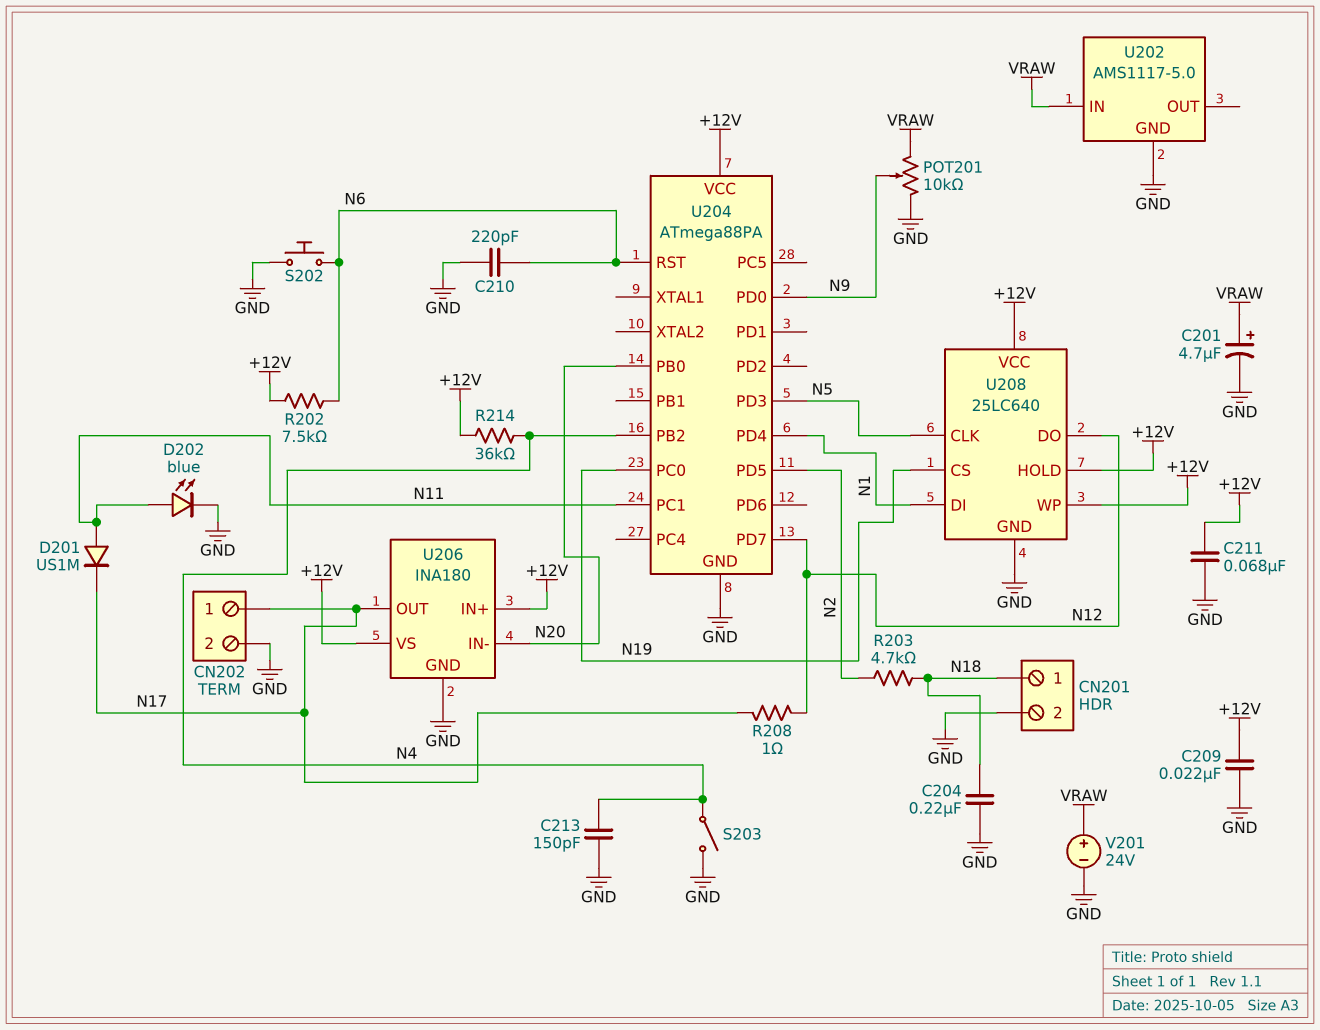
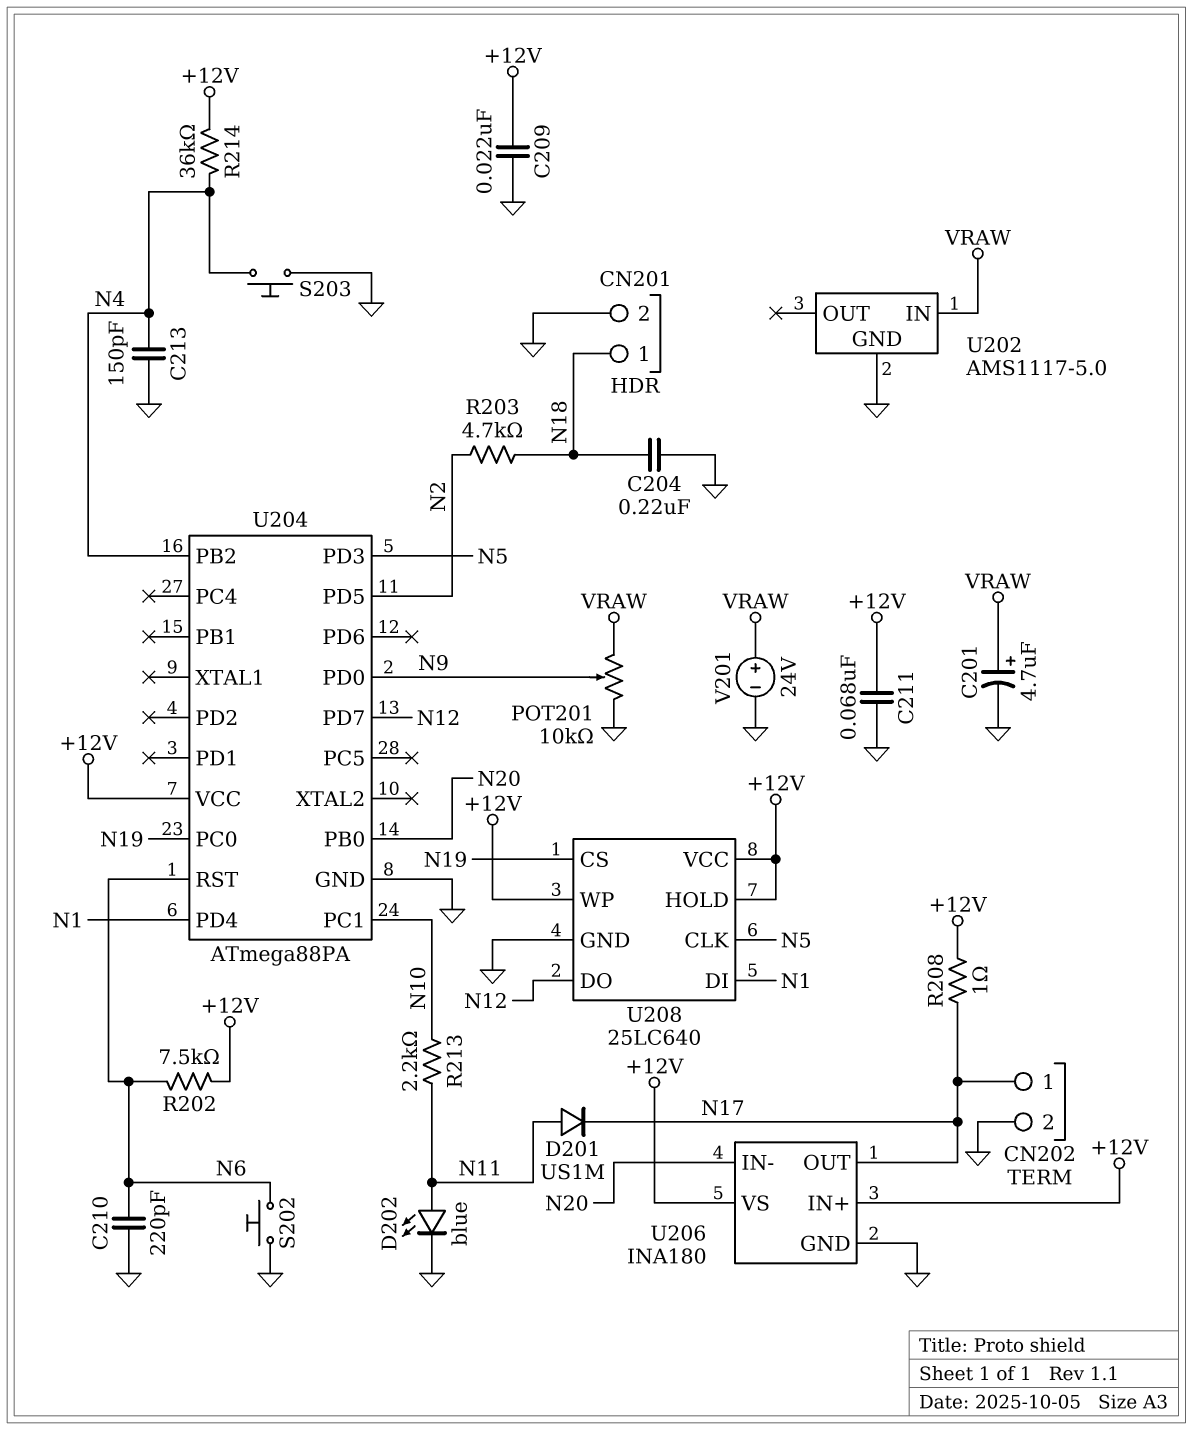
R208: 1 (N12, N17) -> 1 (+12V, N17)
R213: none -> 2.2k (N10, N11)
S203: switch (GND, N4) -> button (GND, N4)
U204 pin PC1: N11 -> N10

